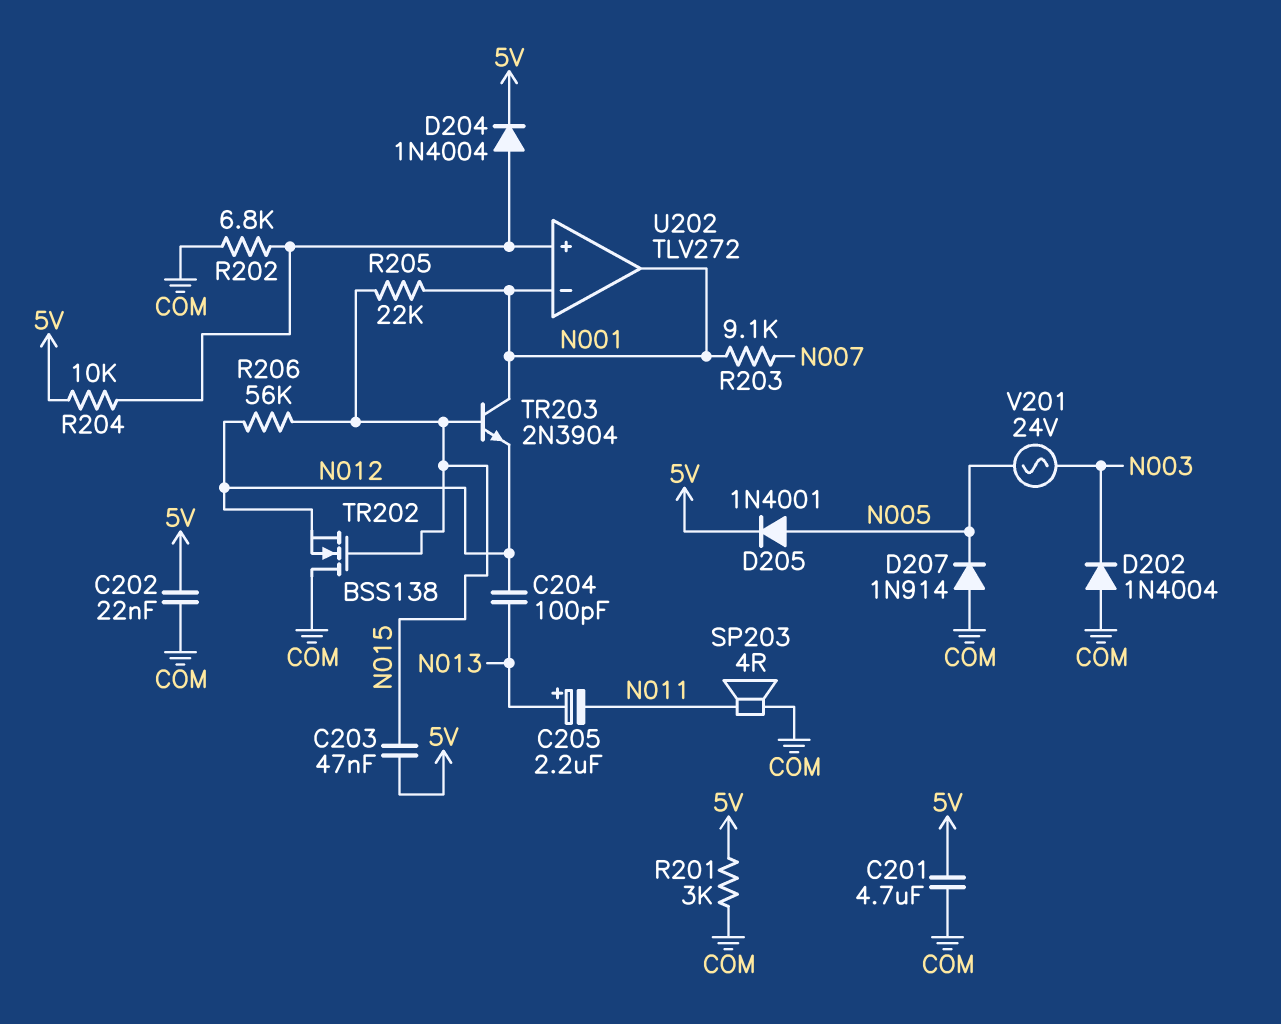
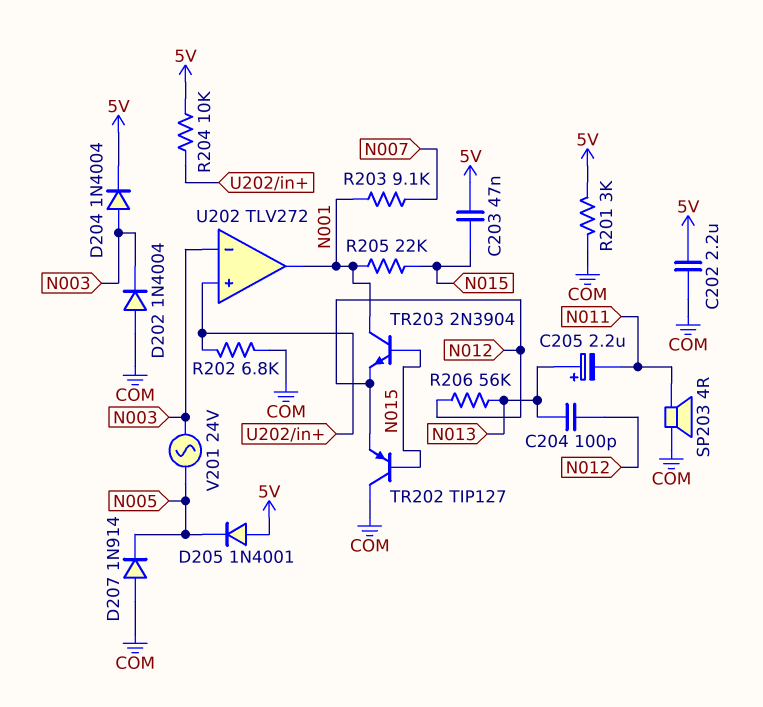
C201: 4.7uF (5V, COM) -> none
C202: 22nF (5V, COM) -> 2.2uF (5V, COM)
D204: diode 1N4004 (A U202/in+, K 5V) -> diode 1N4004 (A N003, K 5V)
D205: diode 1N4001 (A N005, K 5V) -> diode 1N4001 (A 5V, K N005)
R206: 56k (N012, N015) -> 56k (N012, N013)
TR202: NMOS BSS138 (G N015, D COM, S N012) -> PNP TIP127 (B N015, C COM, E N012)
U202 pin in-: N001 -> N003

